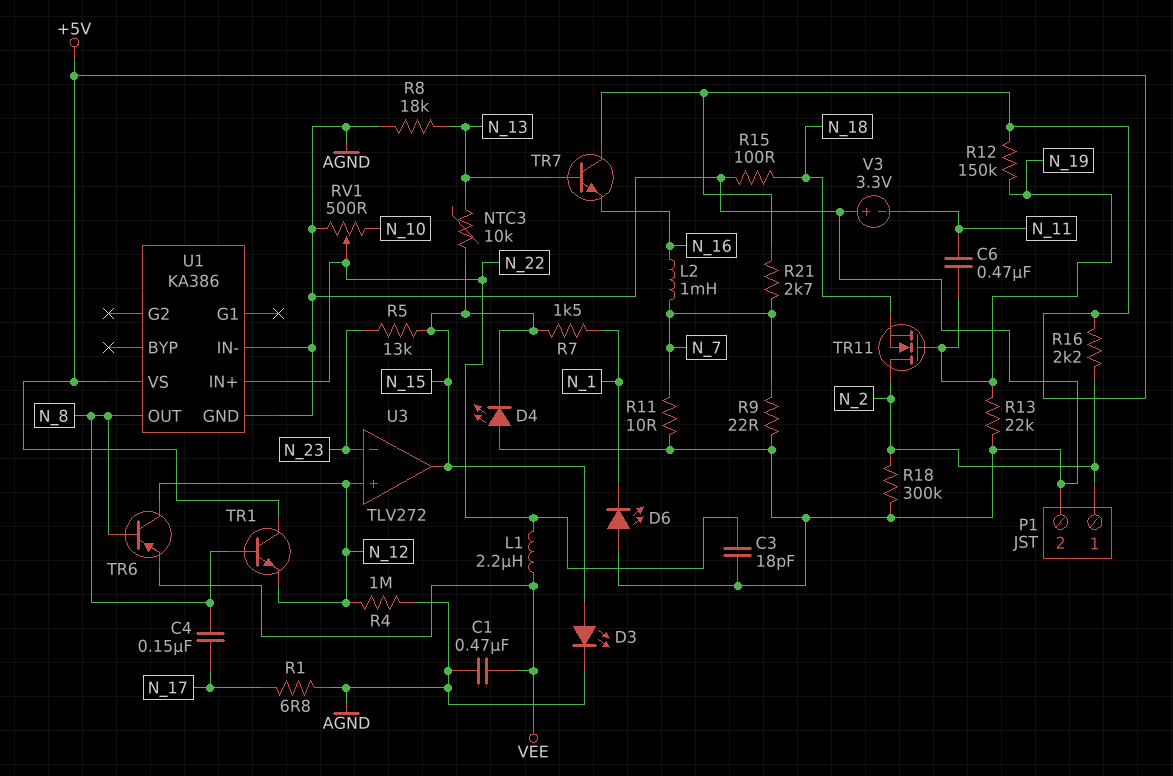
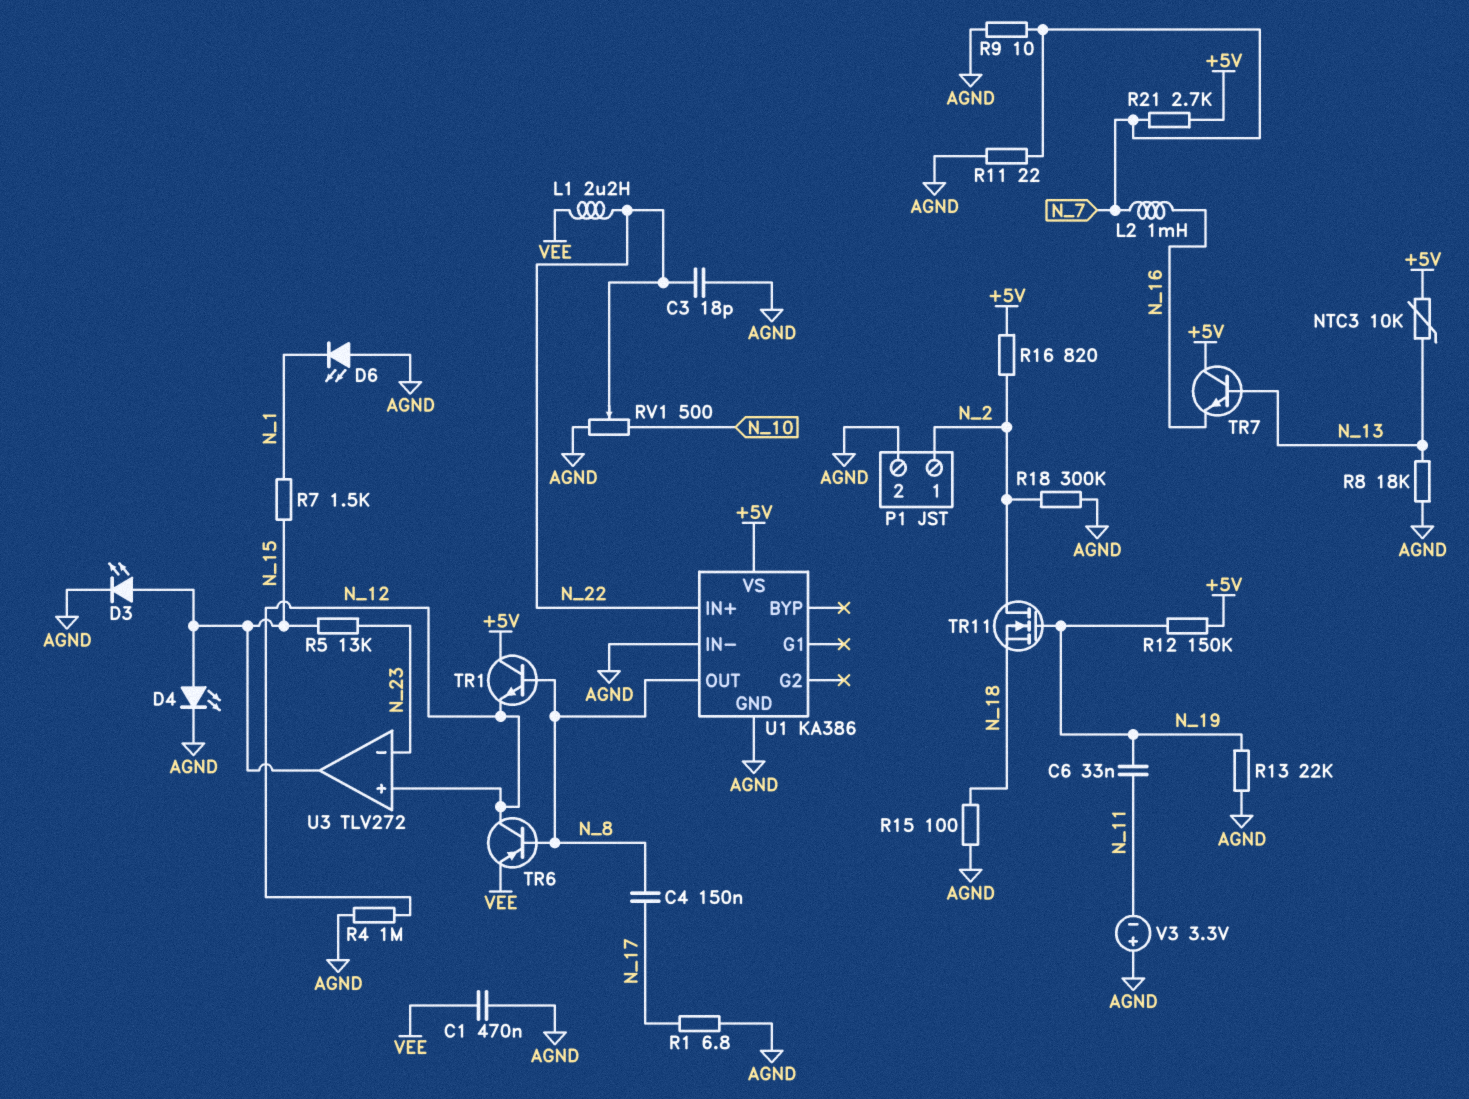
C6: 470nF (N_11, N_19) -> 33nF (N_11, N_19)
D4: LED (A AGND, K N_15) -> LED (A N_15, K AGND)
NTC3: 10k (N_13, N_15) -> 10k (+5V, N_13)
R9: 22 (AGND, N_7) -> 10 (AGND, N_7)
R11: 10 (AGND, N_7) -> 22 (AGND, N_7)
R16: 2.2k (+5V, N_2) -> 820 (+5V, N_2)

